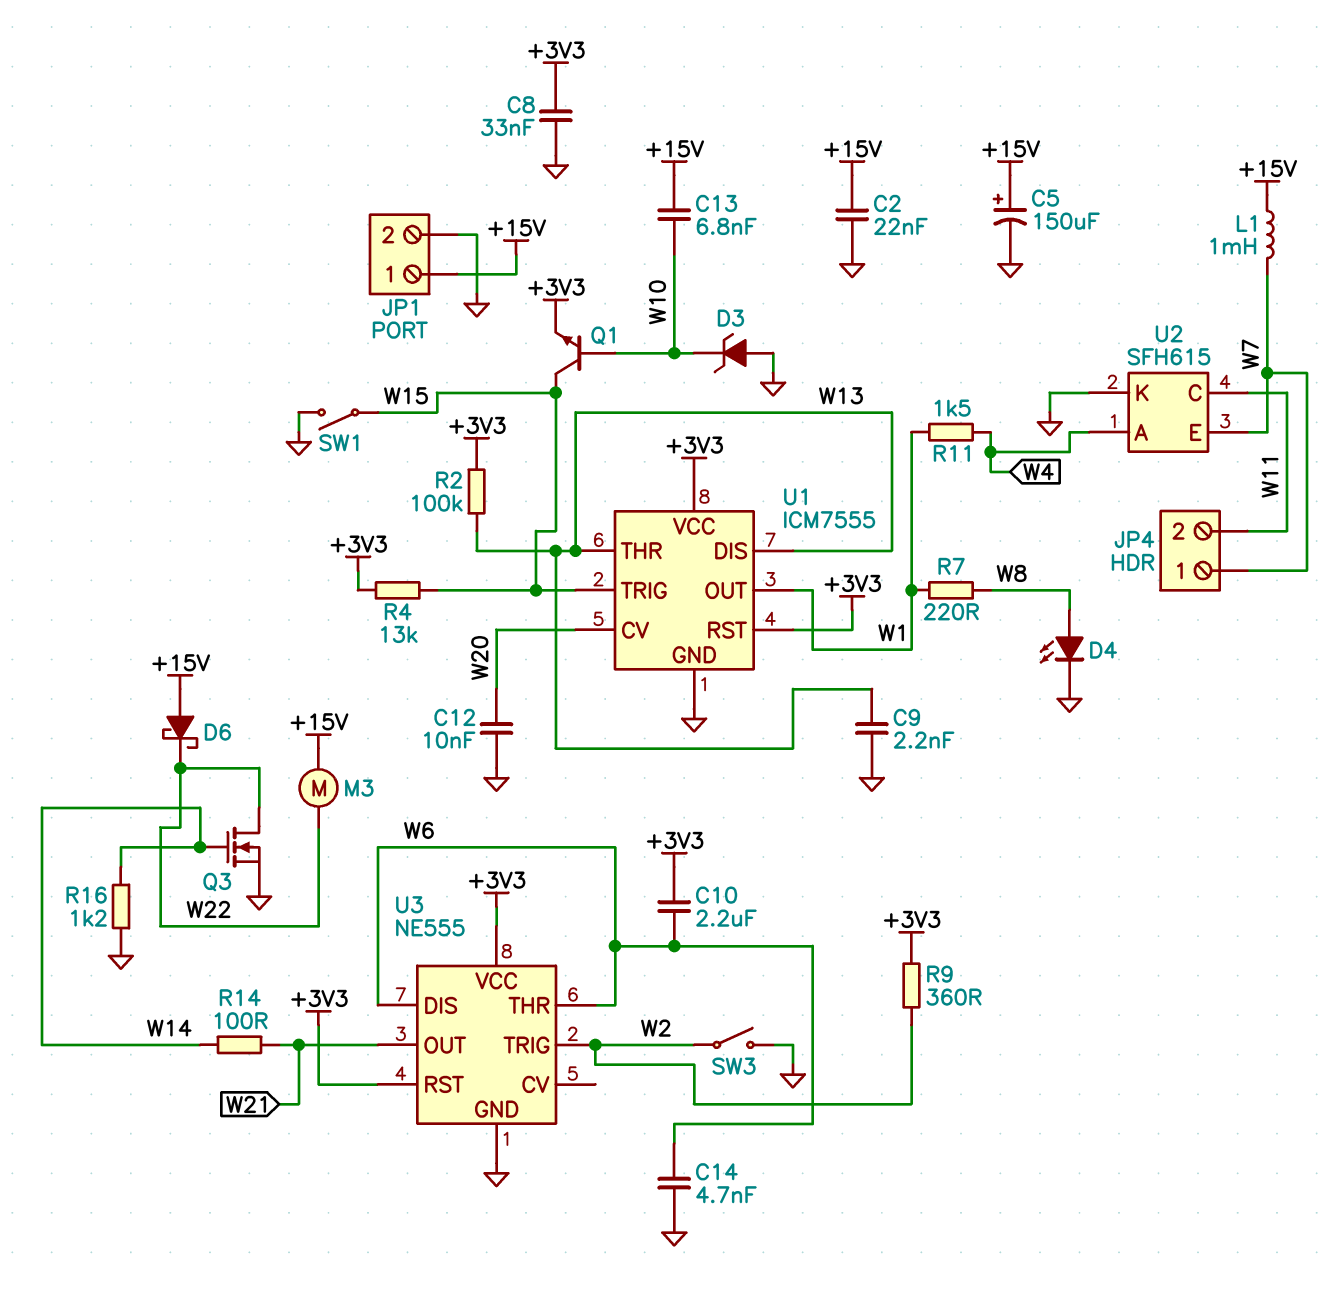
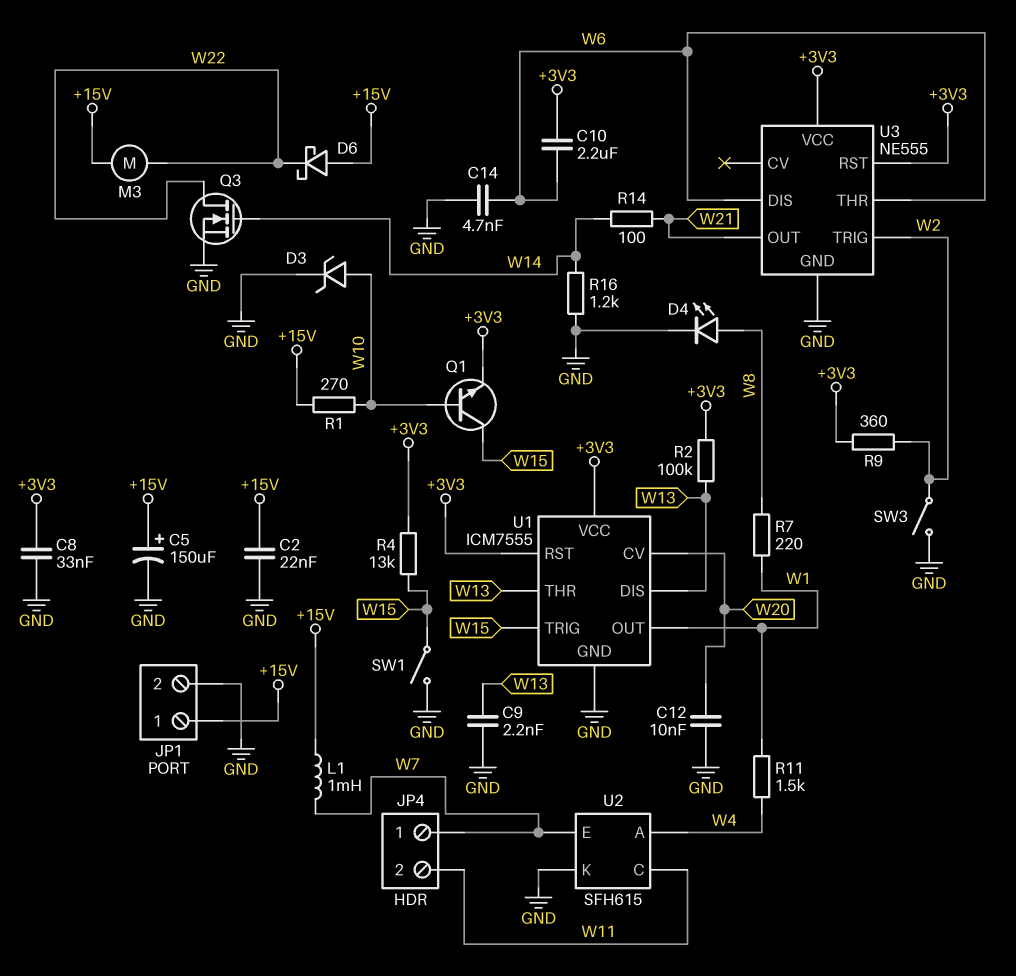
C13: 6.8nF (+15V, W10) -> none
D3: zener (A GND, K W10) -> zener (A W10, K GND)
R1: none -> 270 (+15V, W10)

